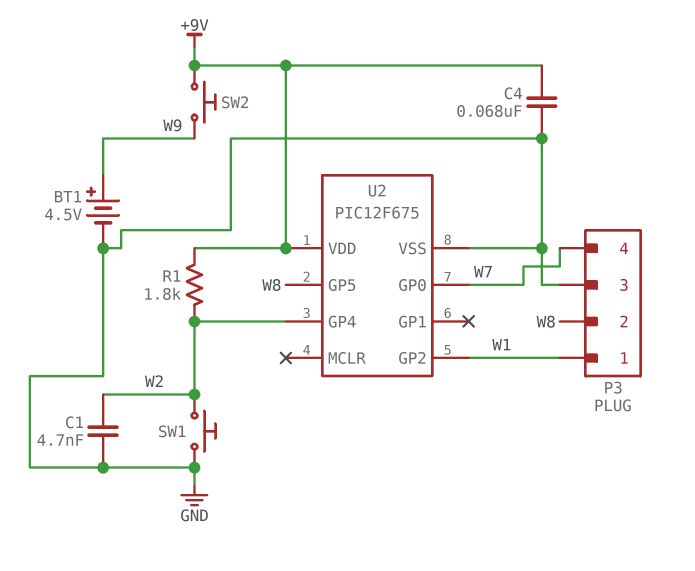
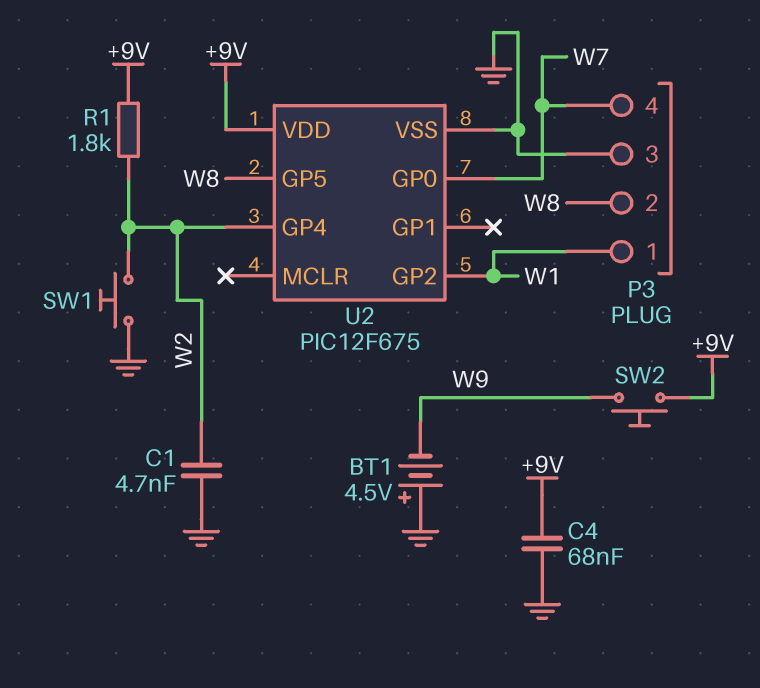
BT1: 4.5V (plus W9, minus GND) -> 4.5V (plus GND, minus W9)

